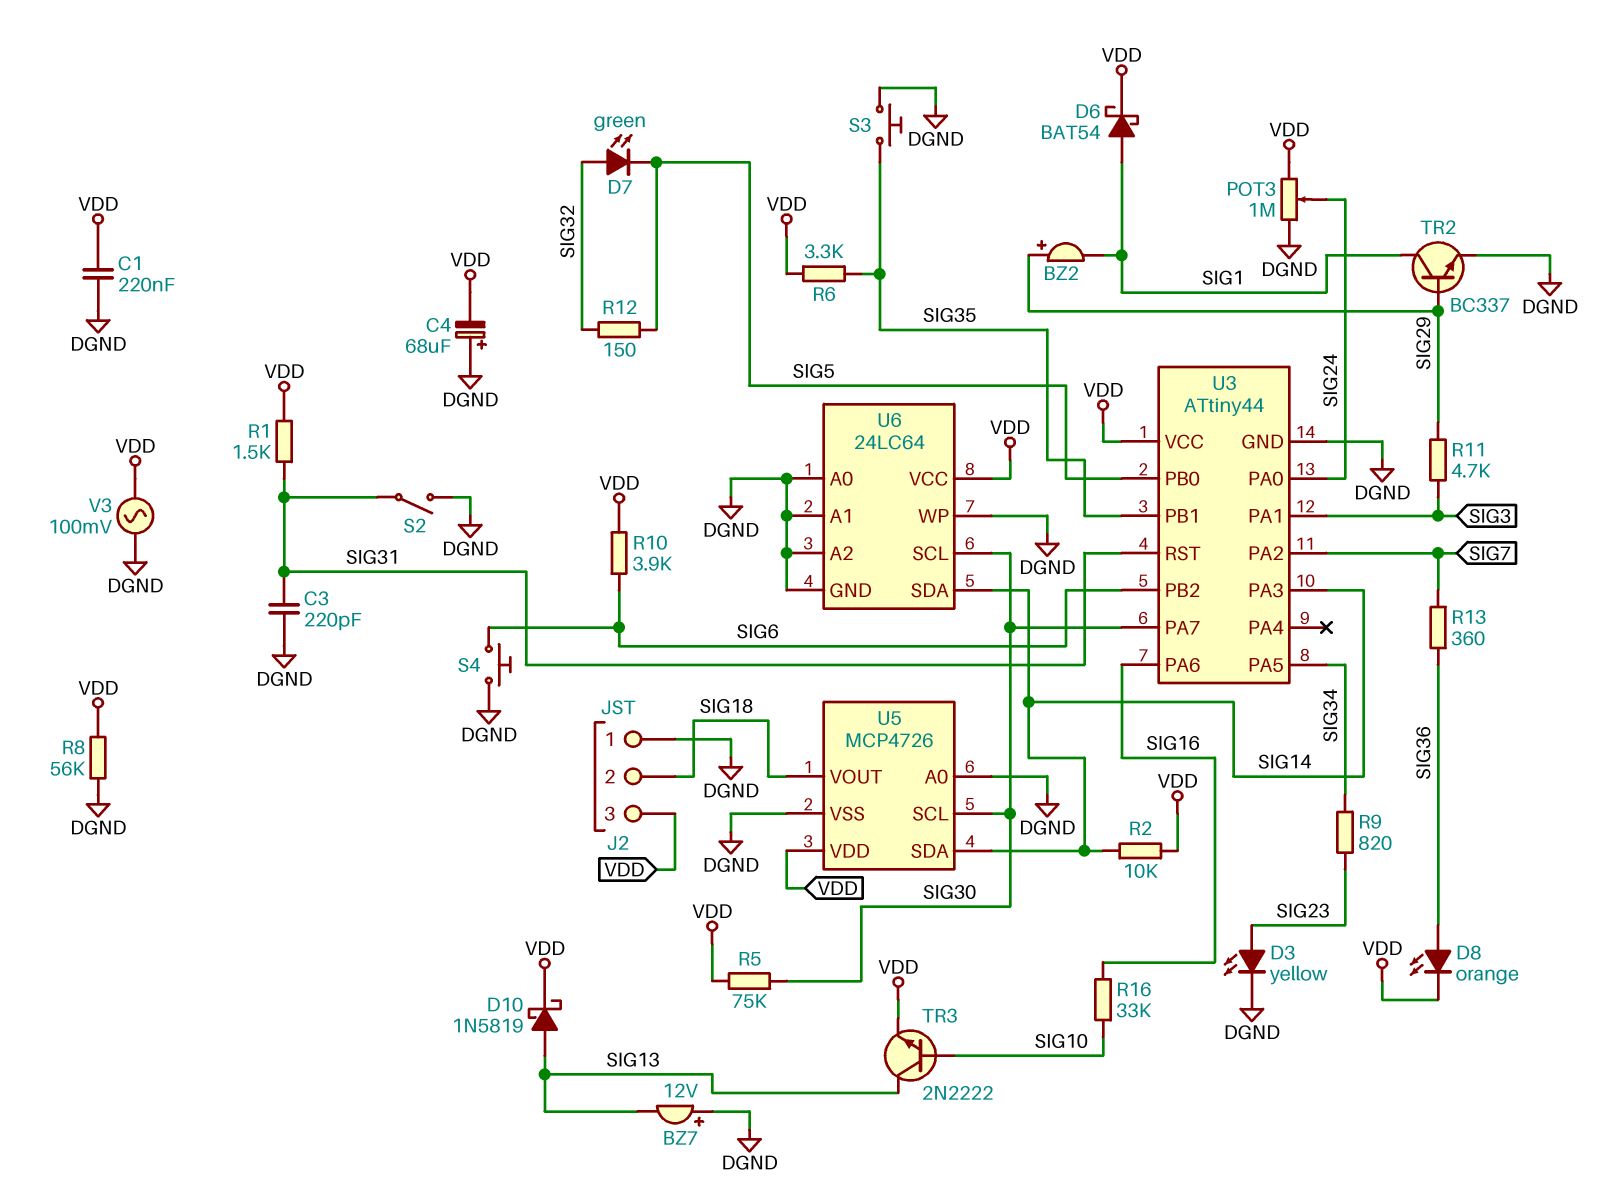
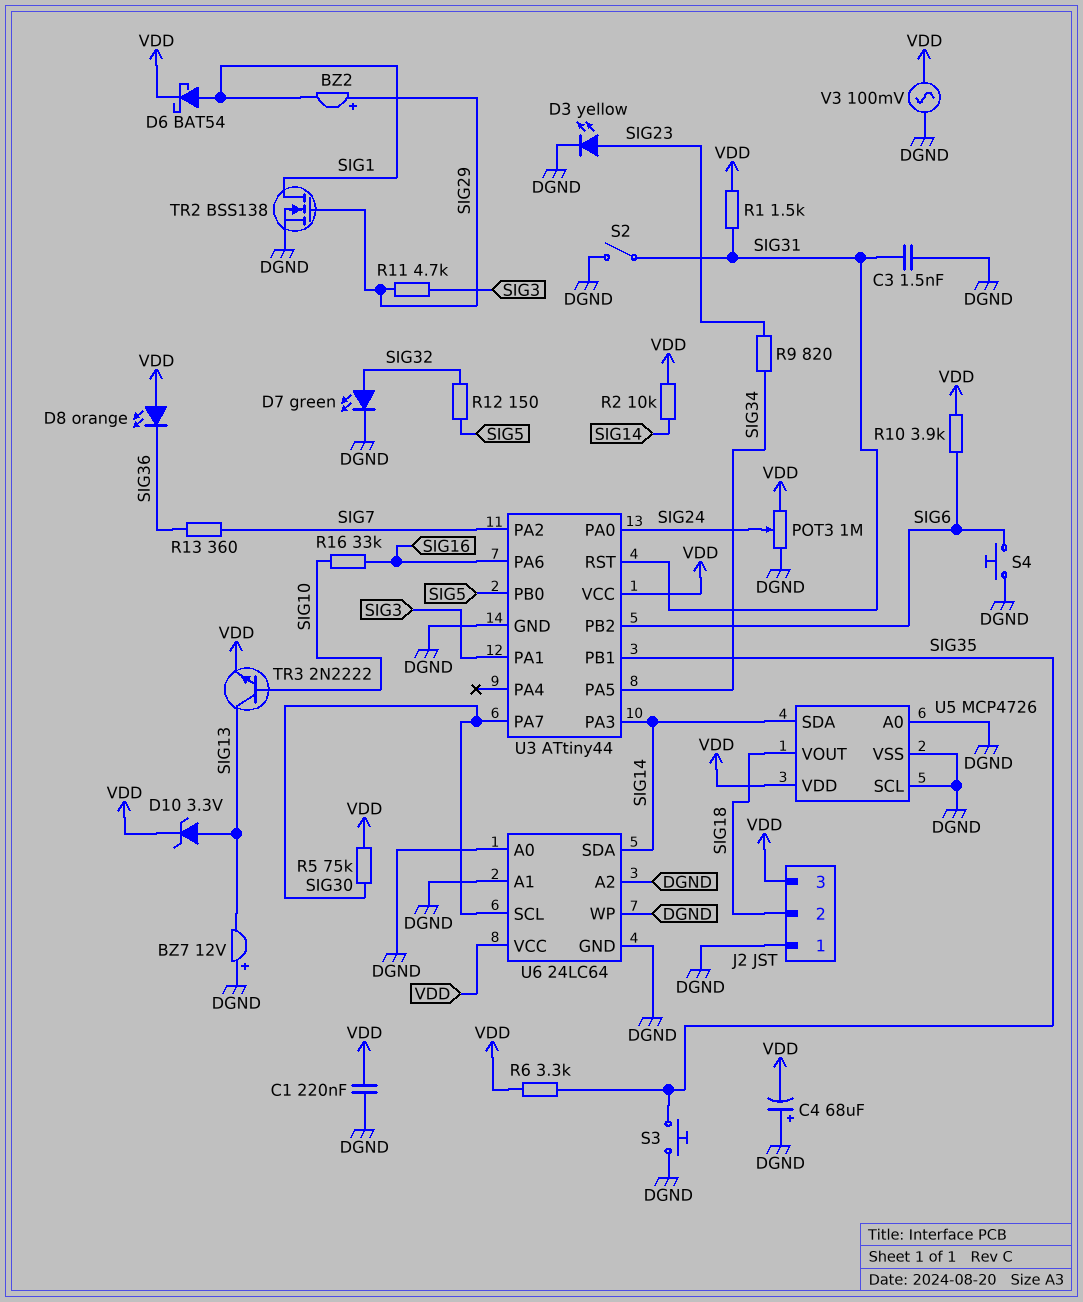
C3: 220pF (DGND, SIG31) -> 1.5nF (DGND, SIG31)
D7: LED green (A SIG32, K SIG5) -> LED green (A SIG32, K DGND)
D8: LED orange (A SIG36, K VDD) -> LED orange (A VDD, K SIG36)
D10: schottky 1N5819 (A SIG13, K VDD) -> zener 3.3V (A SIG13, K VDD)
R8: 56k (DGND, VDD) -> none
TR2: NPN BC337 (B SIG29, C SIG1, E DGND) -> NMOS BSS138 (G SIG29, D SIG1, S DGND)
U5 pin SCL: SIG30 -> DGND

